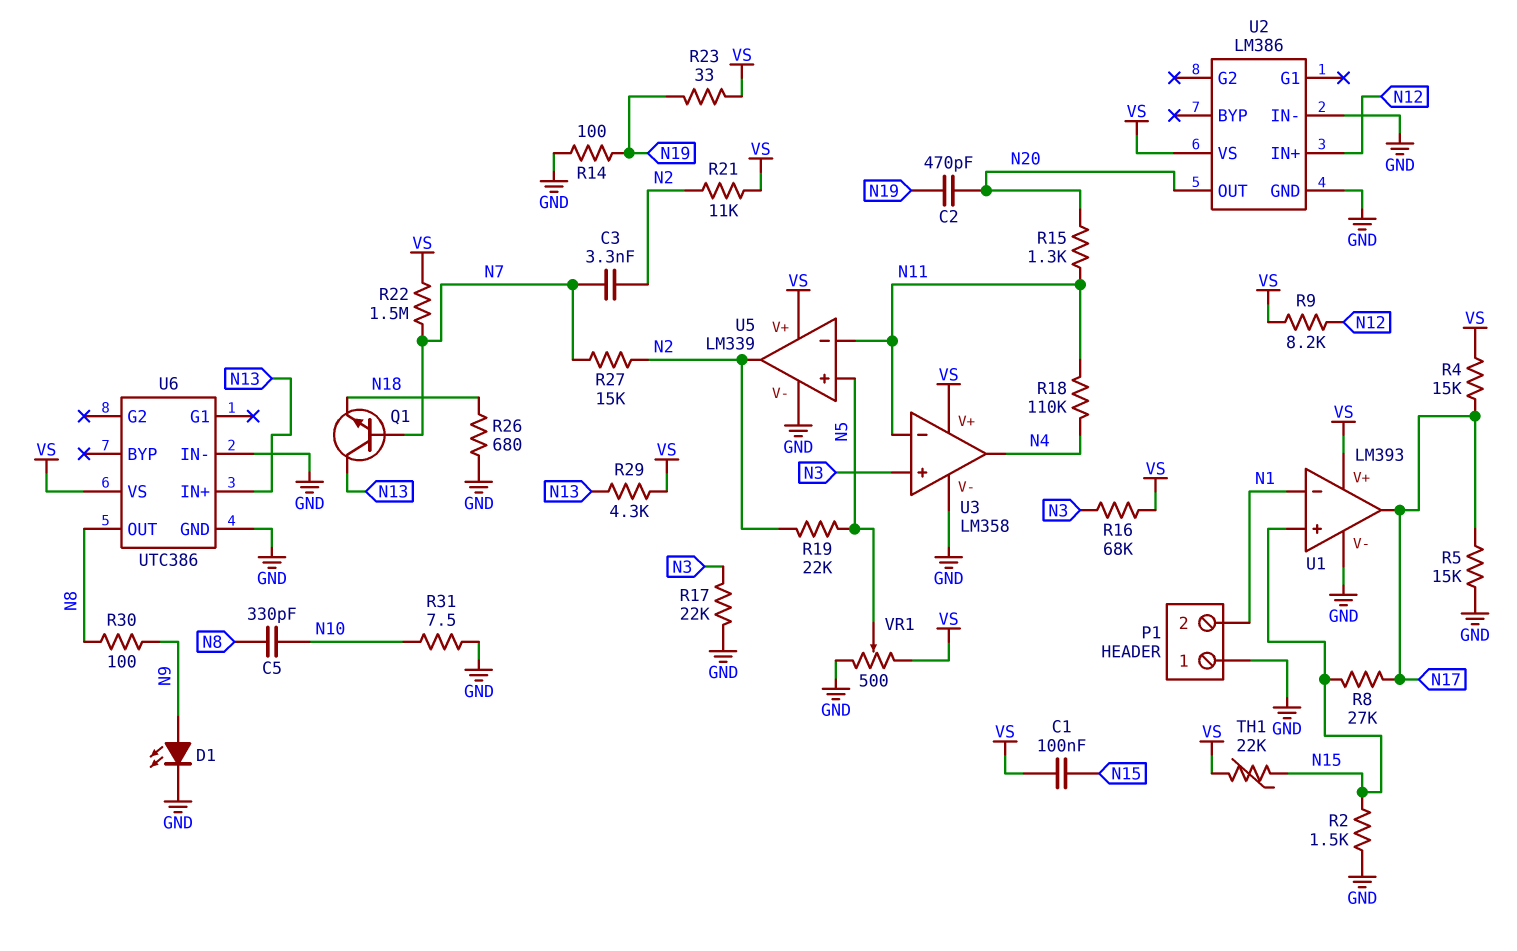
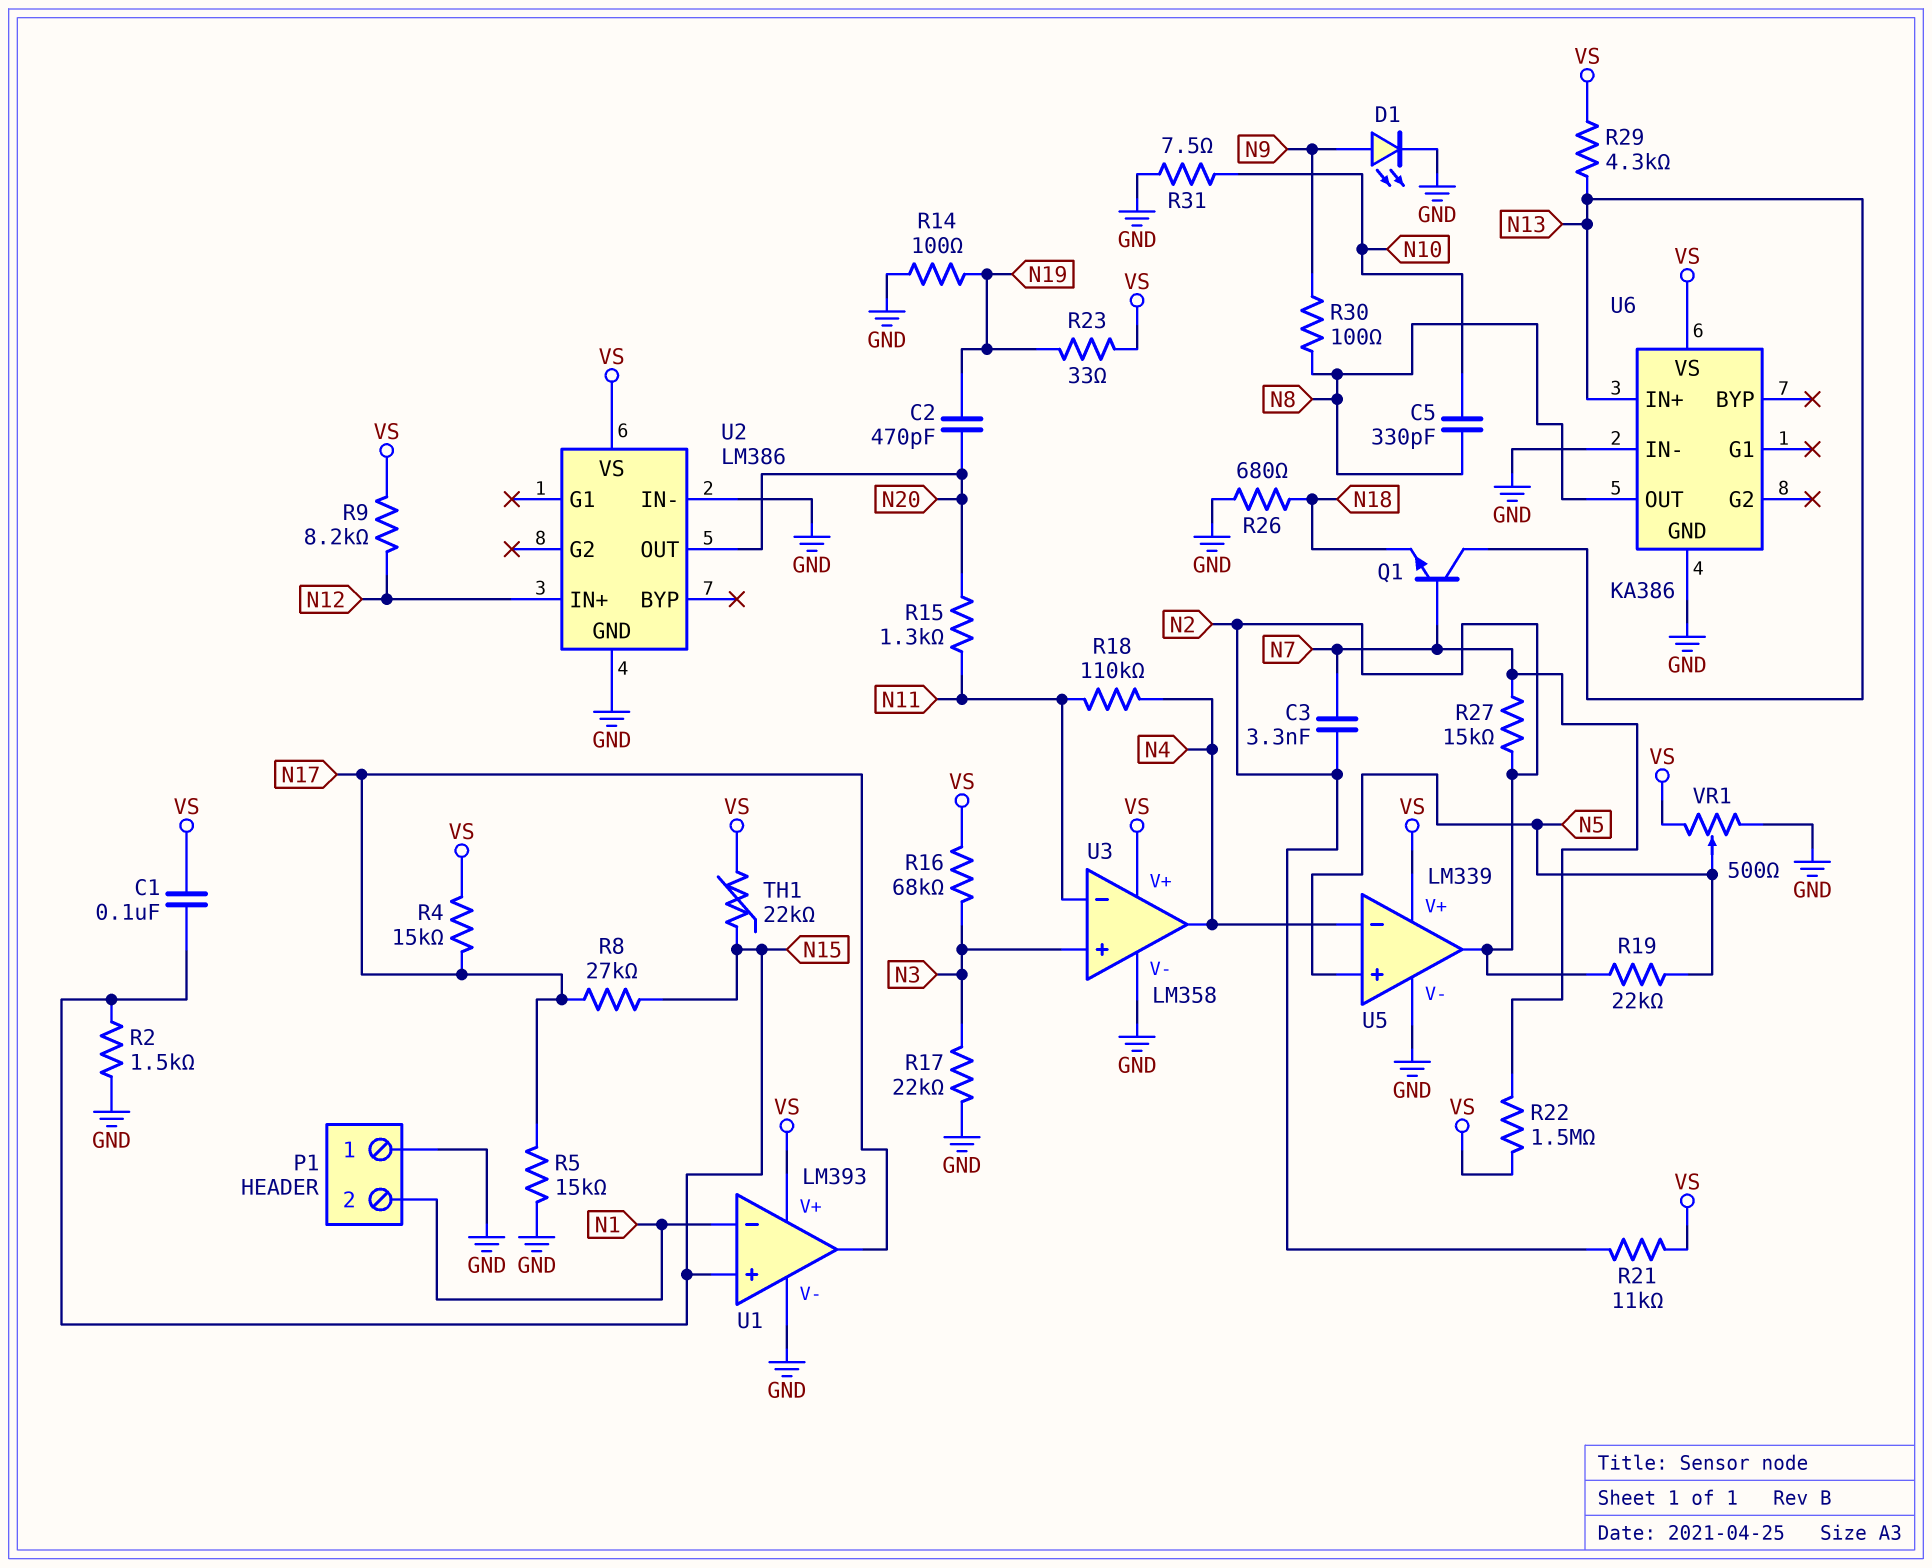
U5 pin in-: N11 -> N4
U6: UTC386 -> KA386

